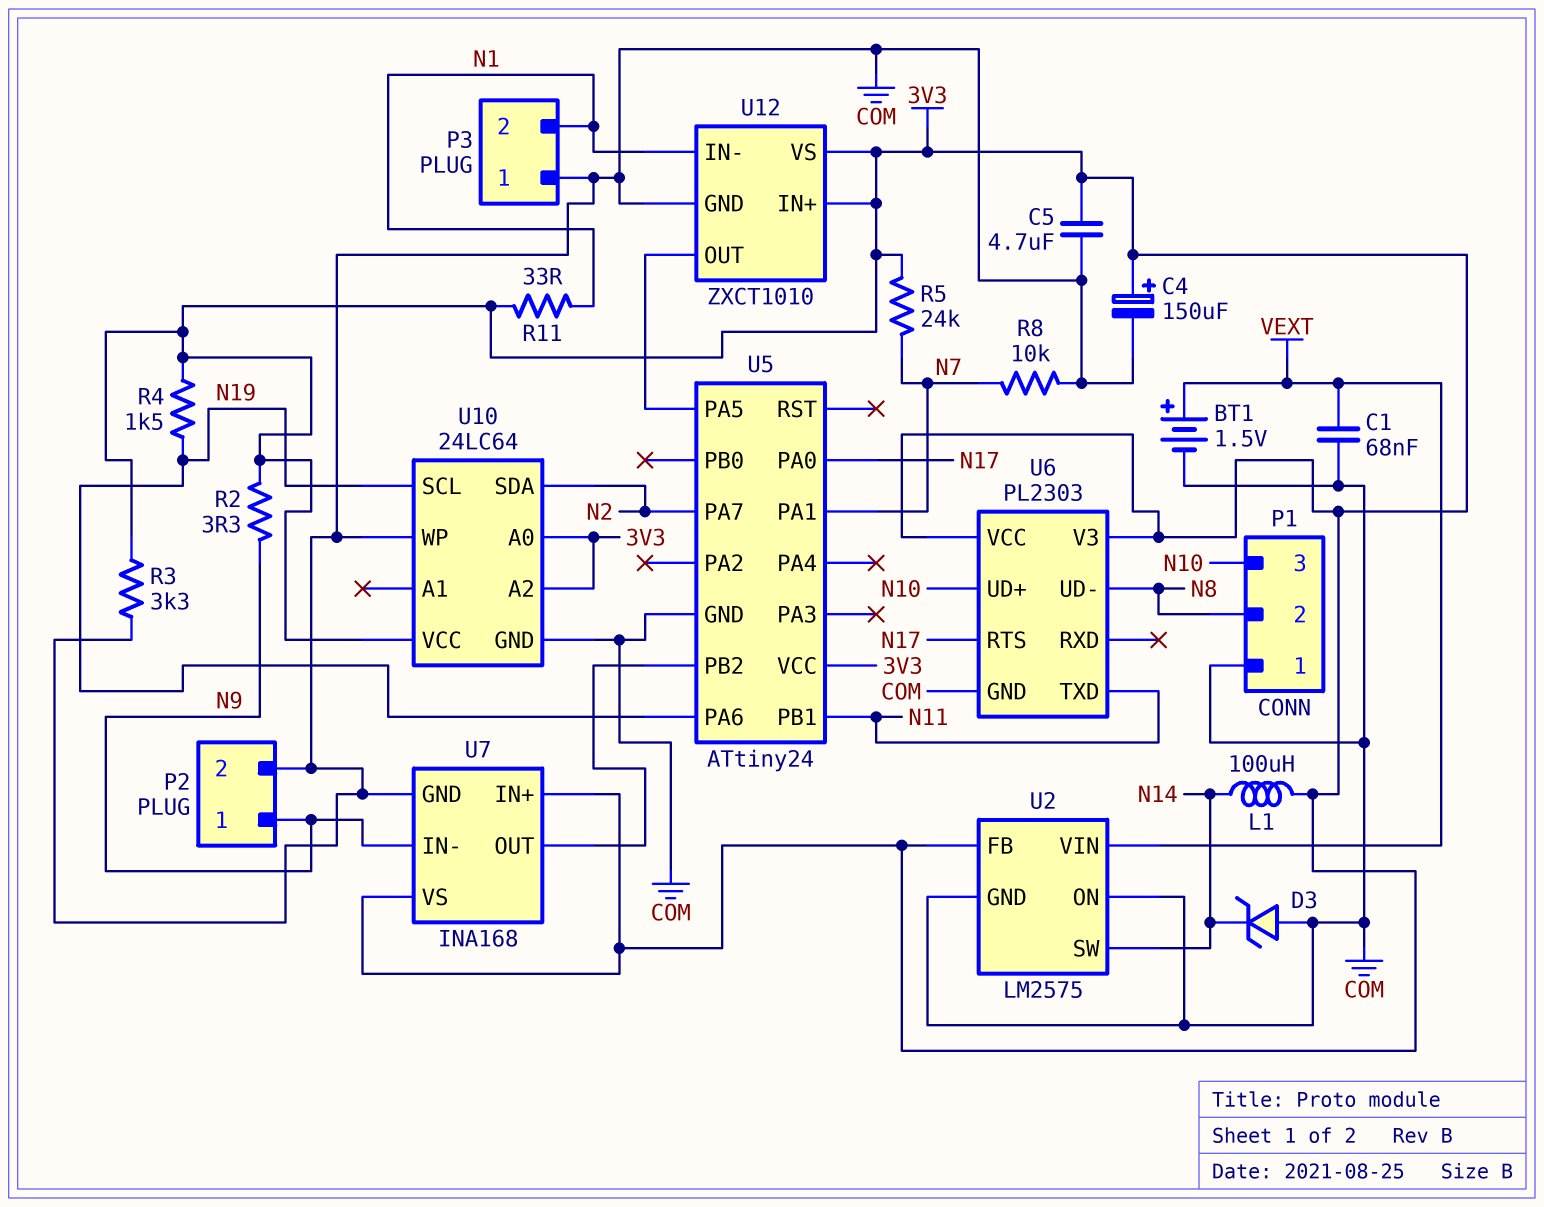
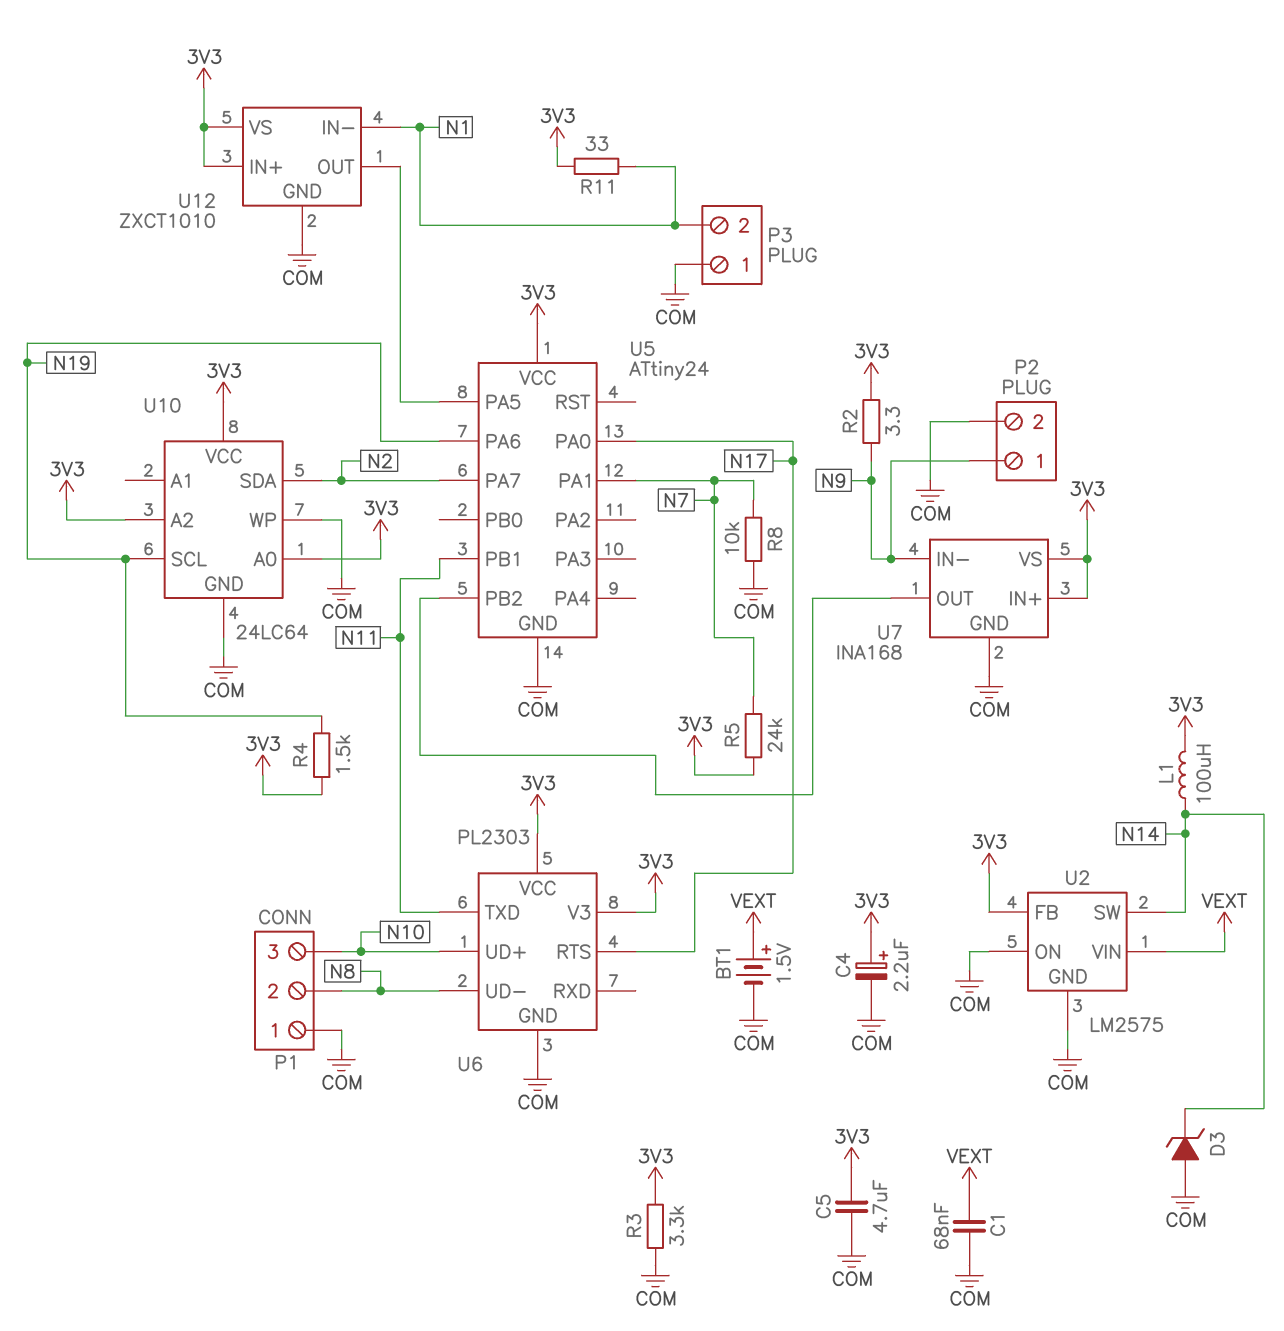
C4: 150uF (plus 3V3, minus COM) -> 2.2uF (plus 3V3, minus COM)

